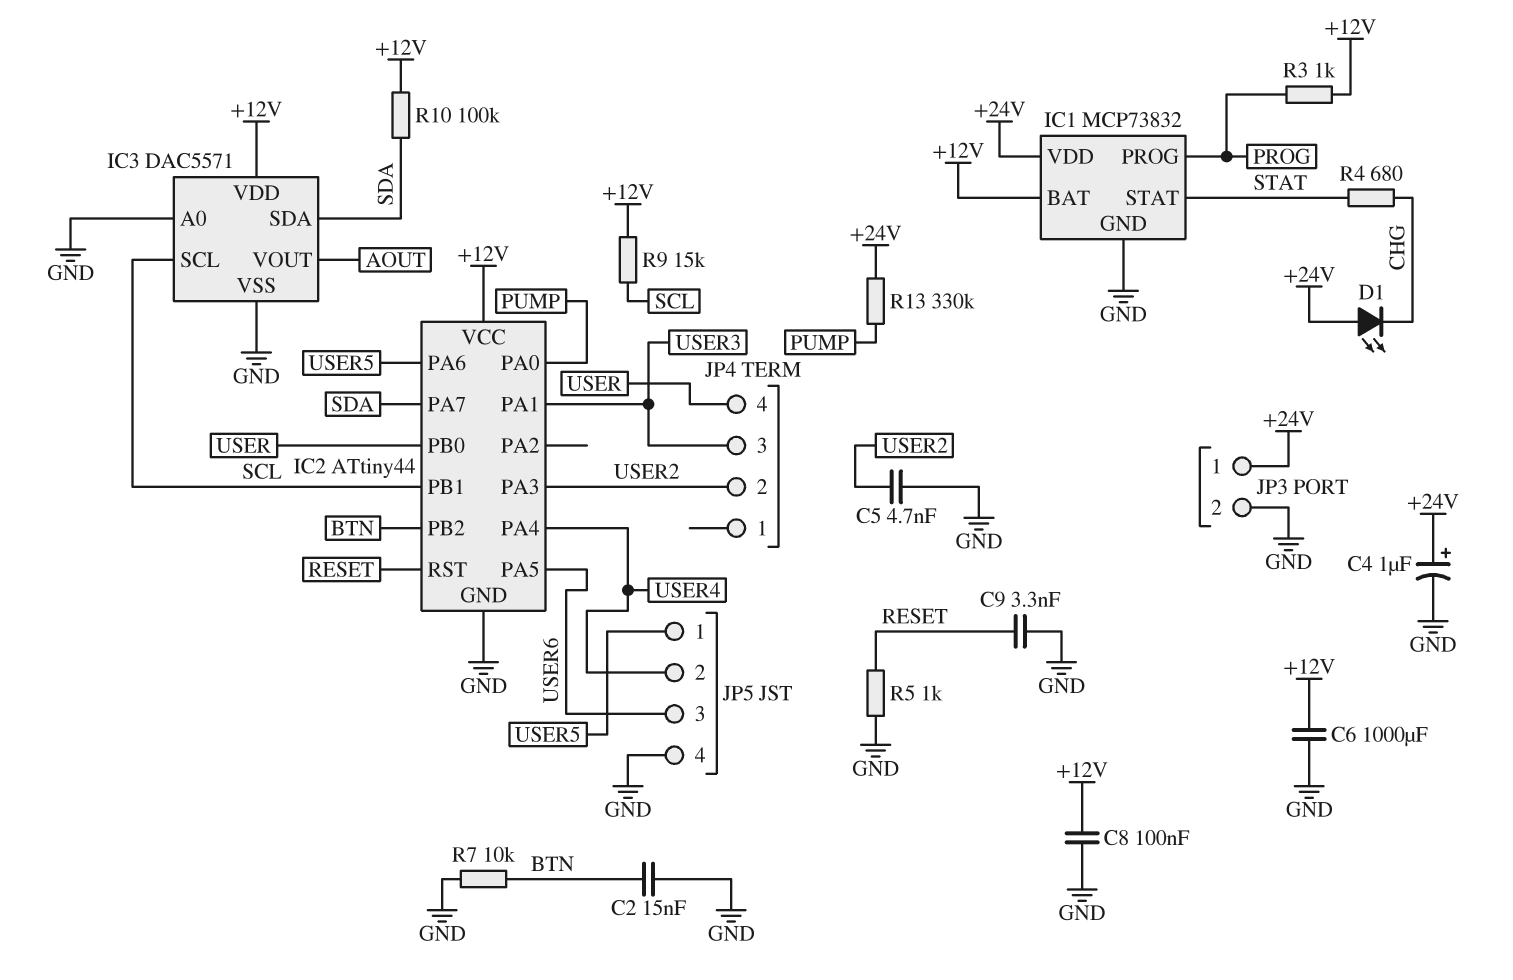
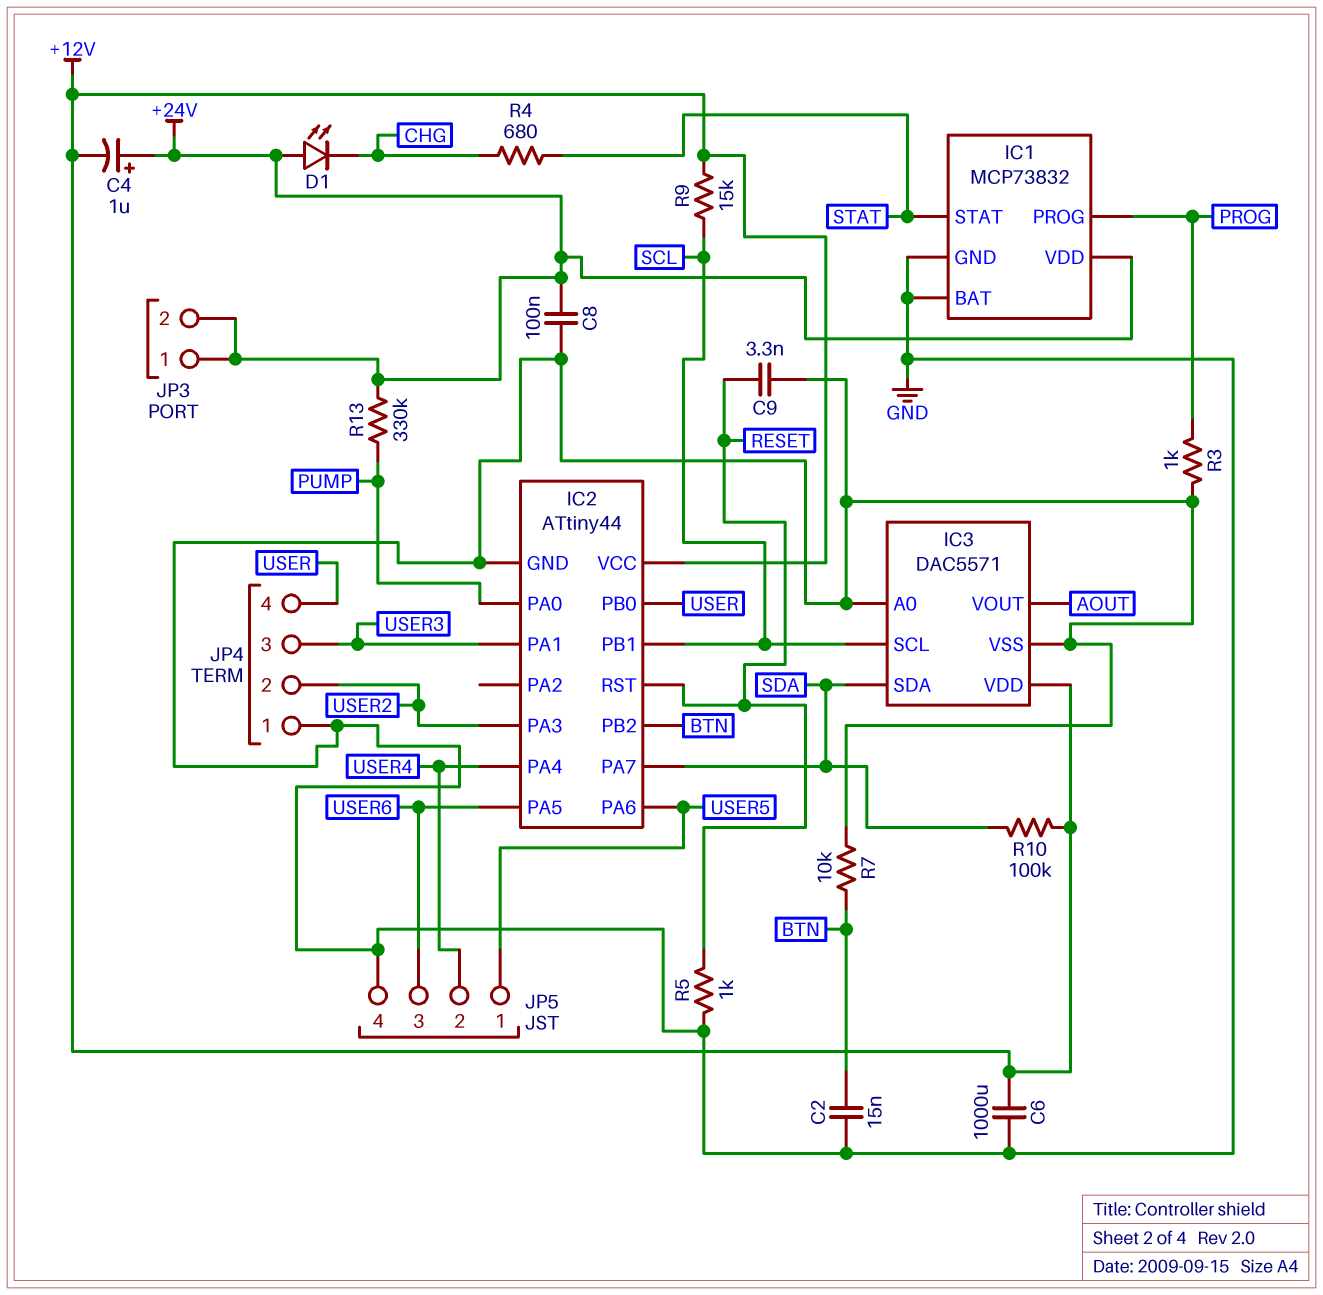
C4: 1uF (plus +24V, minus GND) -> 1uF (plus +24V, minus +12V)
C5: 4.7nF (GND, USER2) -> none
C8: 100nF (+12V, GND) -> 100nF (+24V, GND)
IC1 pin BAT: +12V -> GND
JP3 pin 2: GND -> +24V
JP4 pin 1: none -> GND
R3: 1k (+12V, PROG) -> 1k (GND, PROG)

